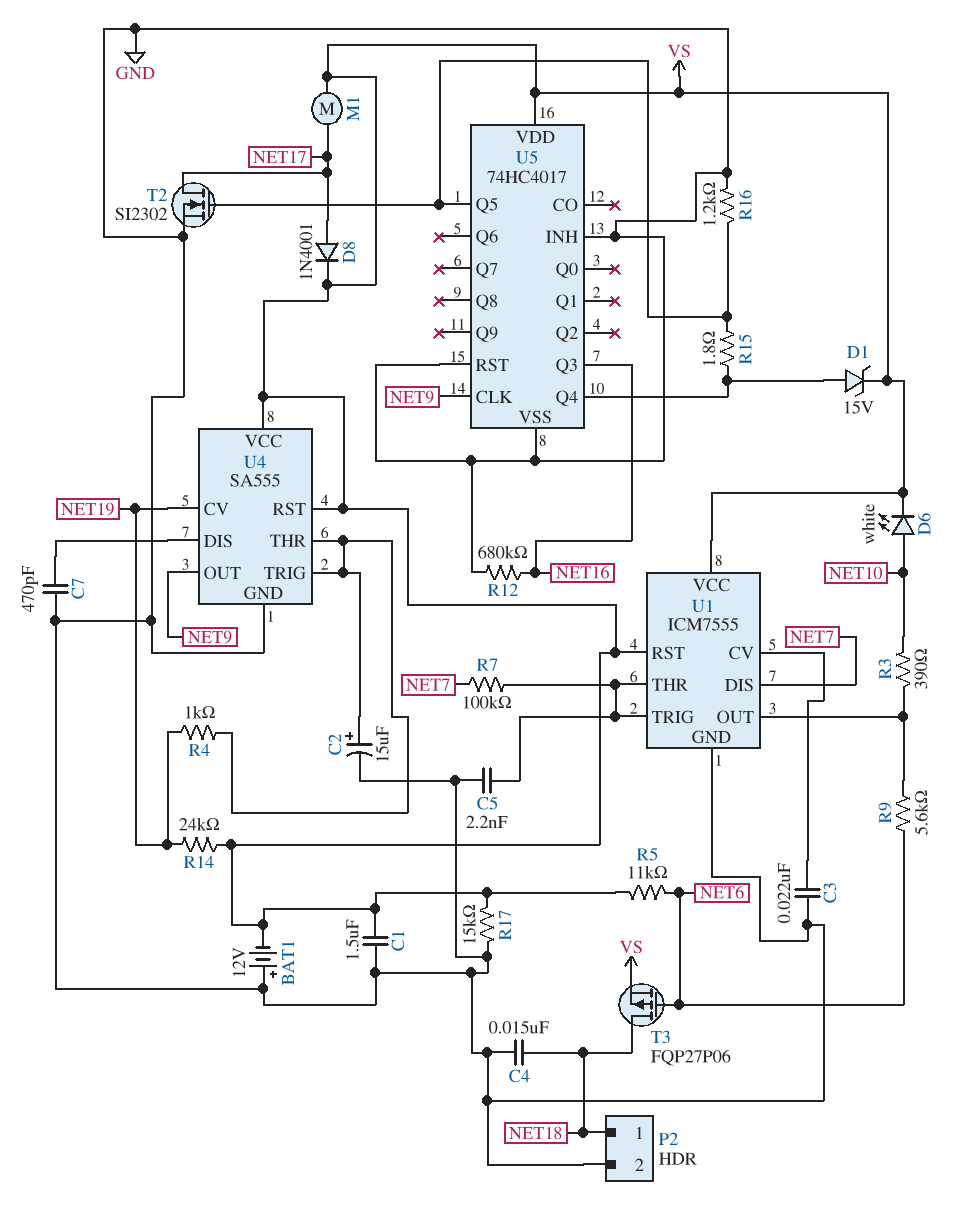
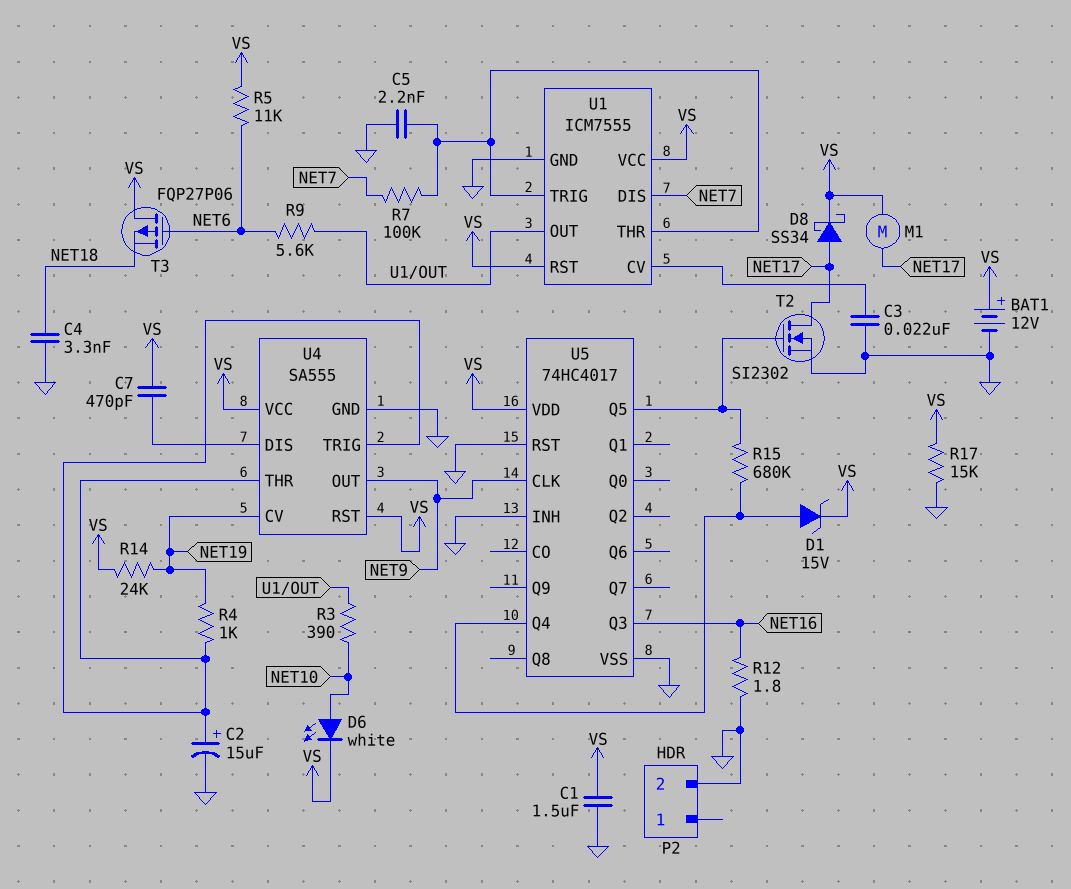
BAT1: 12V (plus GND, minus VS) -> 12V (plus VS, minus GND)
C4: 15nF (GND, NET18) -> 3.3nF (GND, NET18)
C7: 470pF (GND, U4/DIS) -> 470pF (U4/DIS, VS)
D8: diode 1N4001 (A NET17, K VS) -> schottky SS34 (A NET17, K VS)
P2 pin 1: NET18 -> none
R12: 680k (GND, NET16) -> 1.8 (GND, NET16)
R15: 1.8 (U5/Q4, U5/Q5) -> 680k (U5/Q4, U5/Q5)
R16: 1.2k (GND, U5/Q5) -> none
T3: PMOS FQP27P06 (G NET6, D NET18, S VS) -> PMOS FQP27P06 (G NET6, D VS, S NET18)

